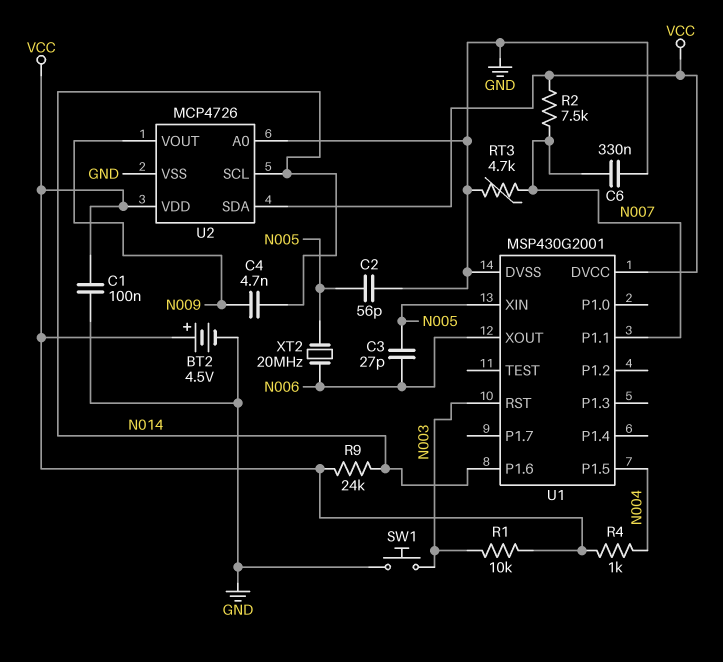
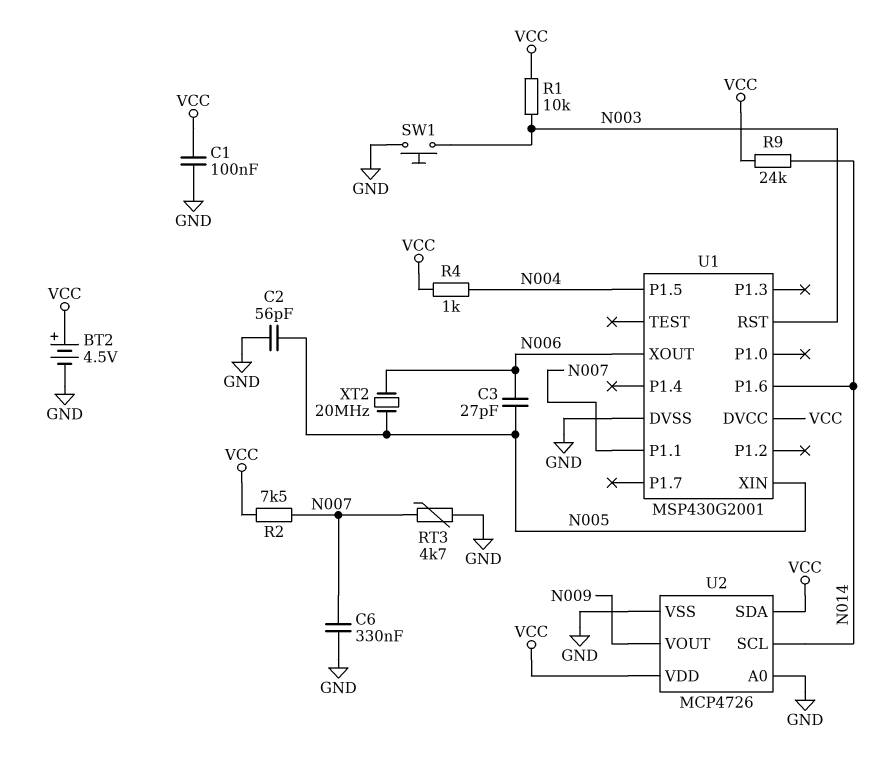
C4: 4.7nF (N009, N014) -> none

